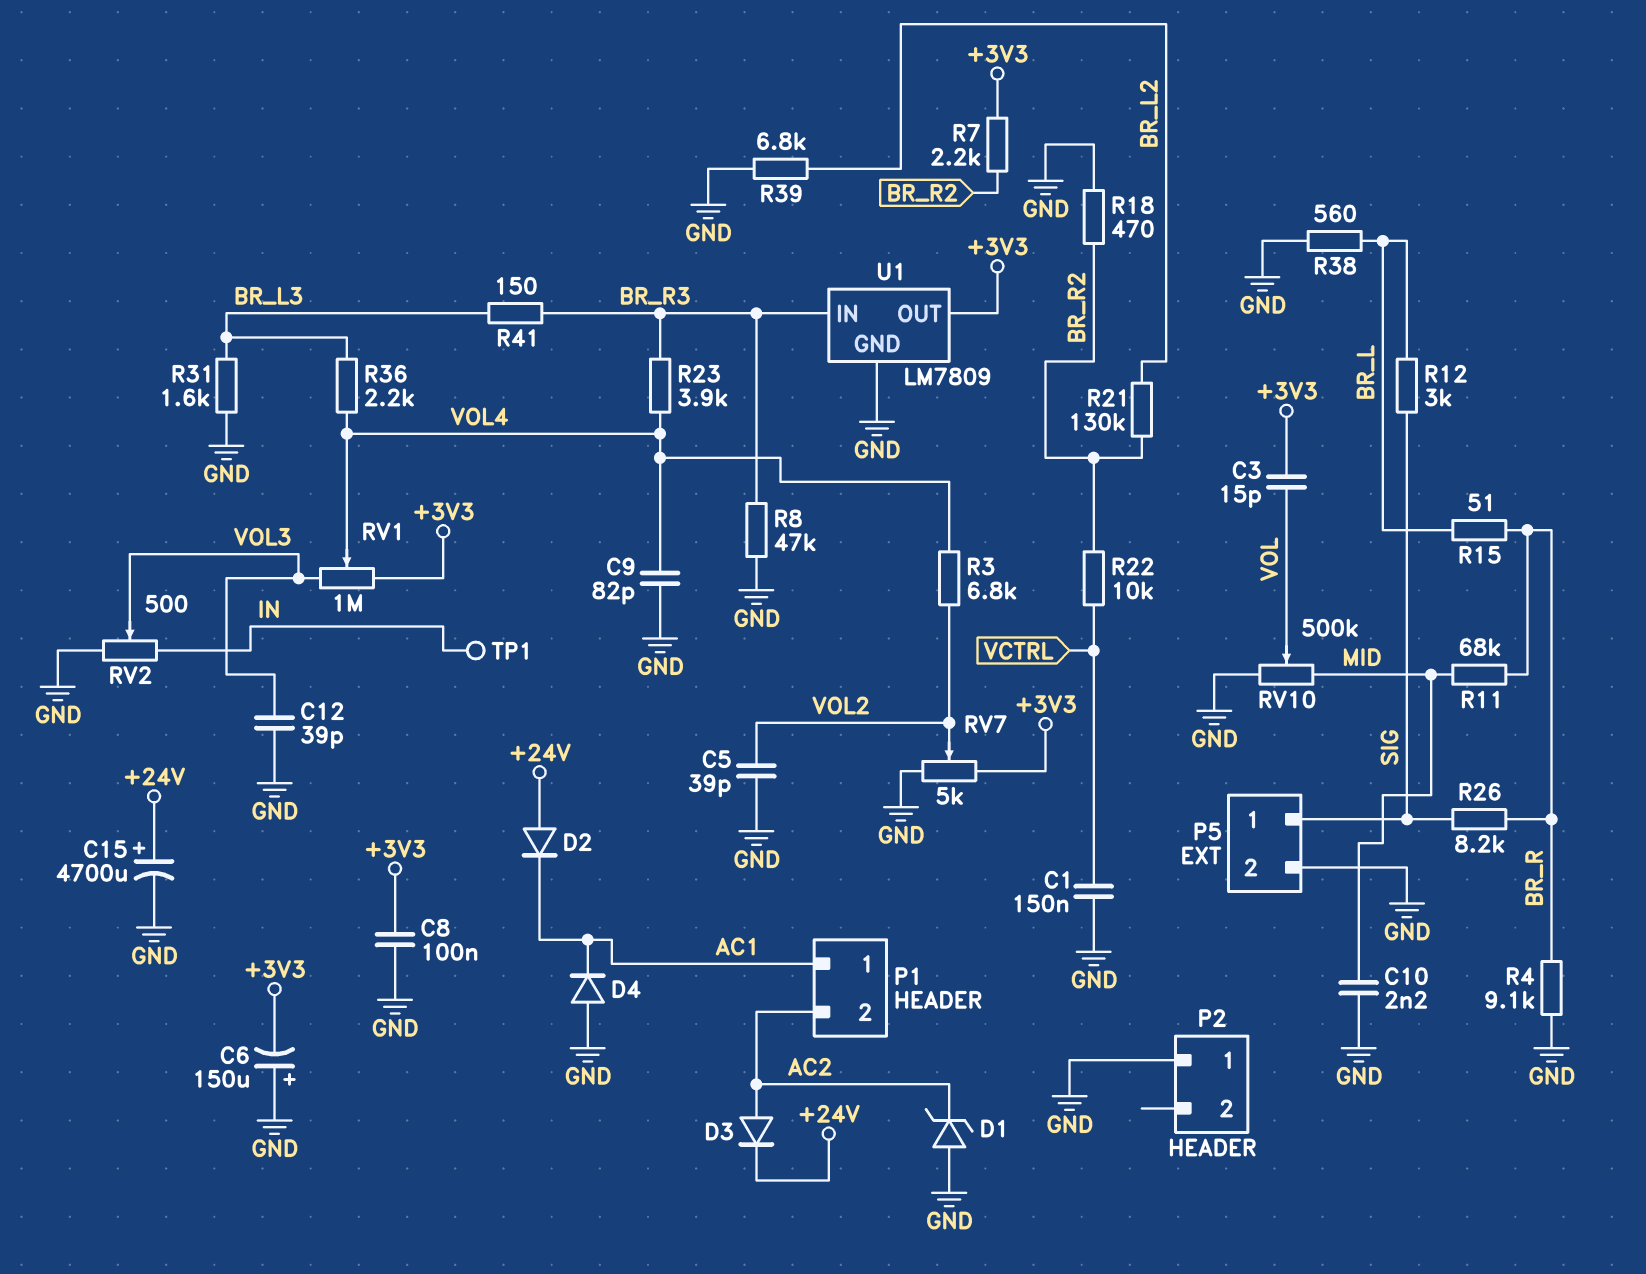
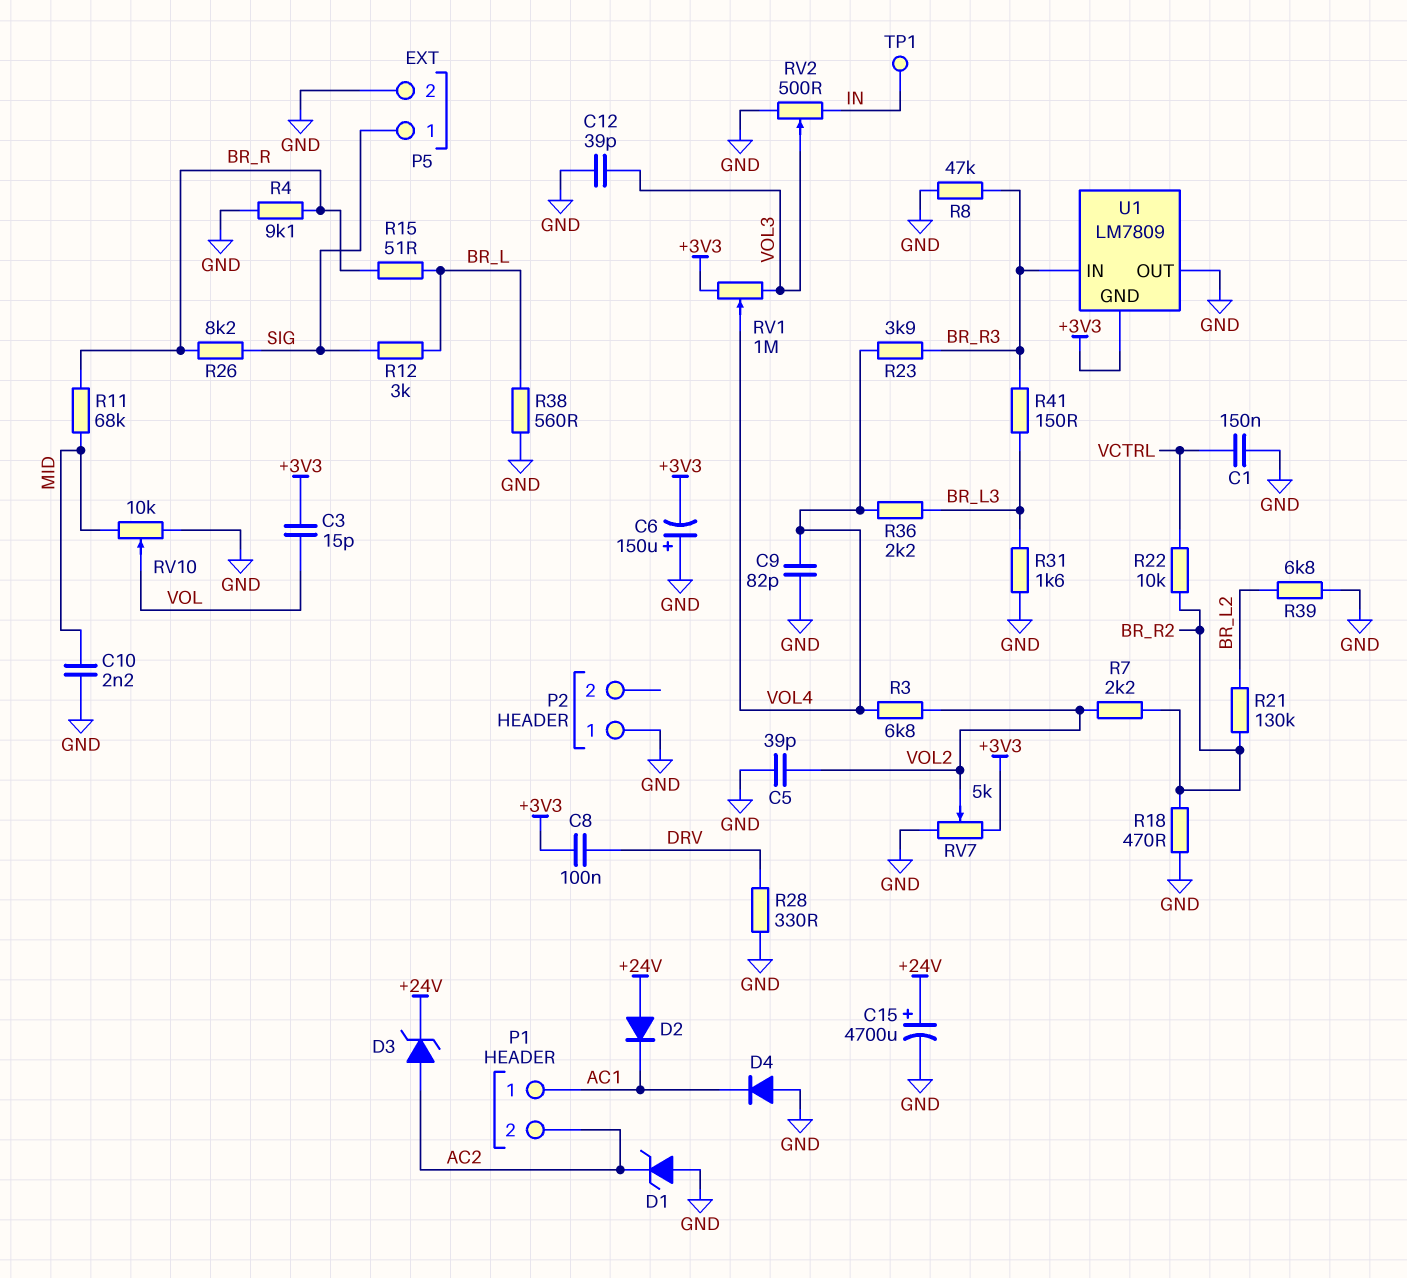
C8: 100nF (+3V3, GND) -> 100nF (+3V3, DRV)
D3: diode (A AC2, K +24V) -> zener (A AC2, K +24V)
R7: 2.2k (+3V3, BR_R2) -> 2.2k (BR_R2, VOL2)
R28: none -> 330 (DRV, GND)
RV10: 500k (GND, MID, wiper VOL) -> 10k (GND, MID, wiper VOL)
U1 pin GND: GND -> +3V3
U1 pin OUT: +3V3 -> GND

